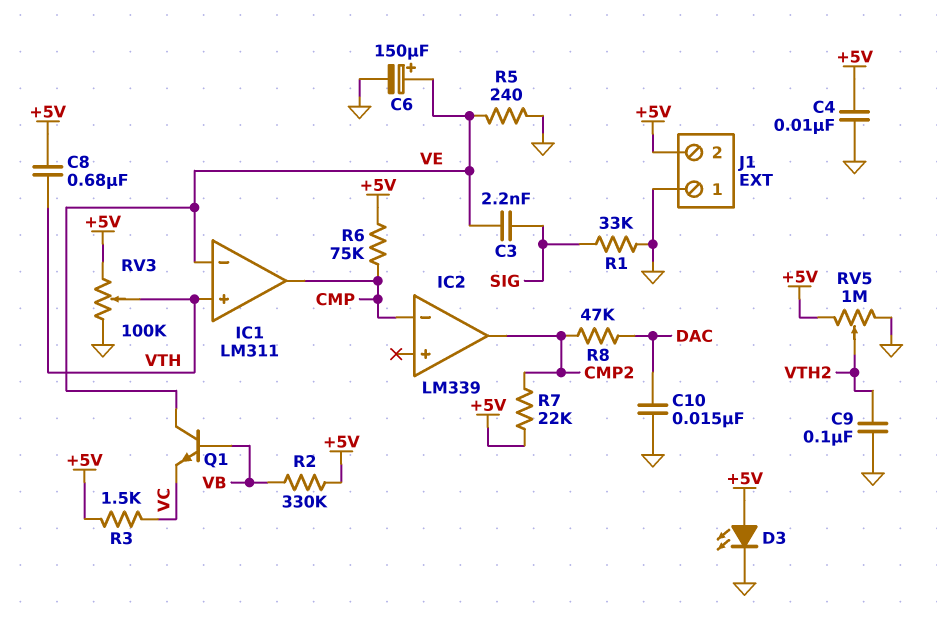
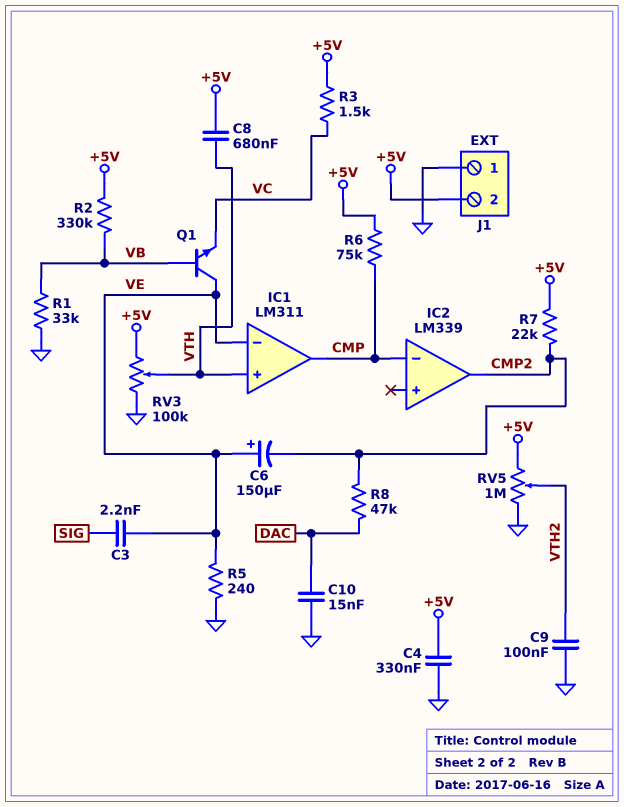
C4: 10nF (+5V, GND) -> 330nF (+5V, GND)
C6: 150uF (plus VE, minus GND) -> 150uF (plus VE, minus CMP2)
D3: LED (A +5V, K GND) -> none
R1: 33k (GND, SIG) -> 33k (GND, VB)

